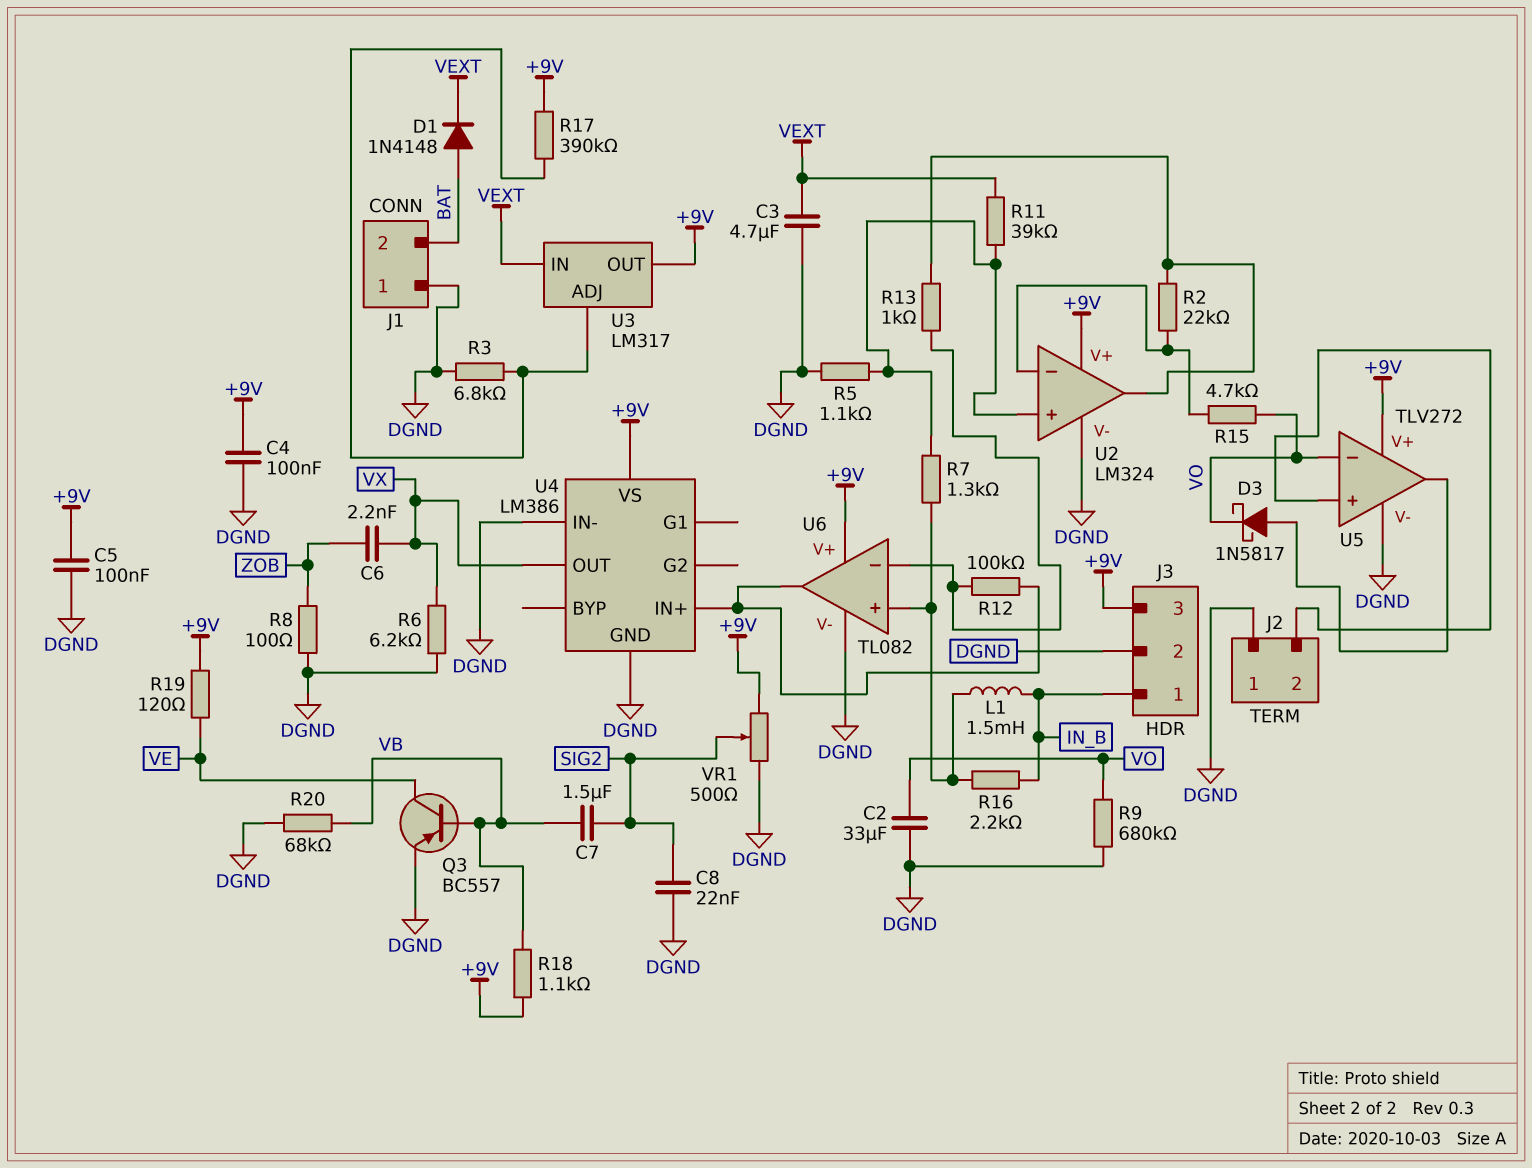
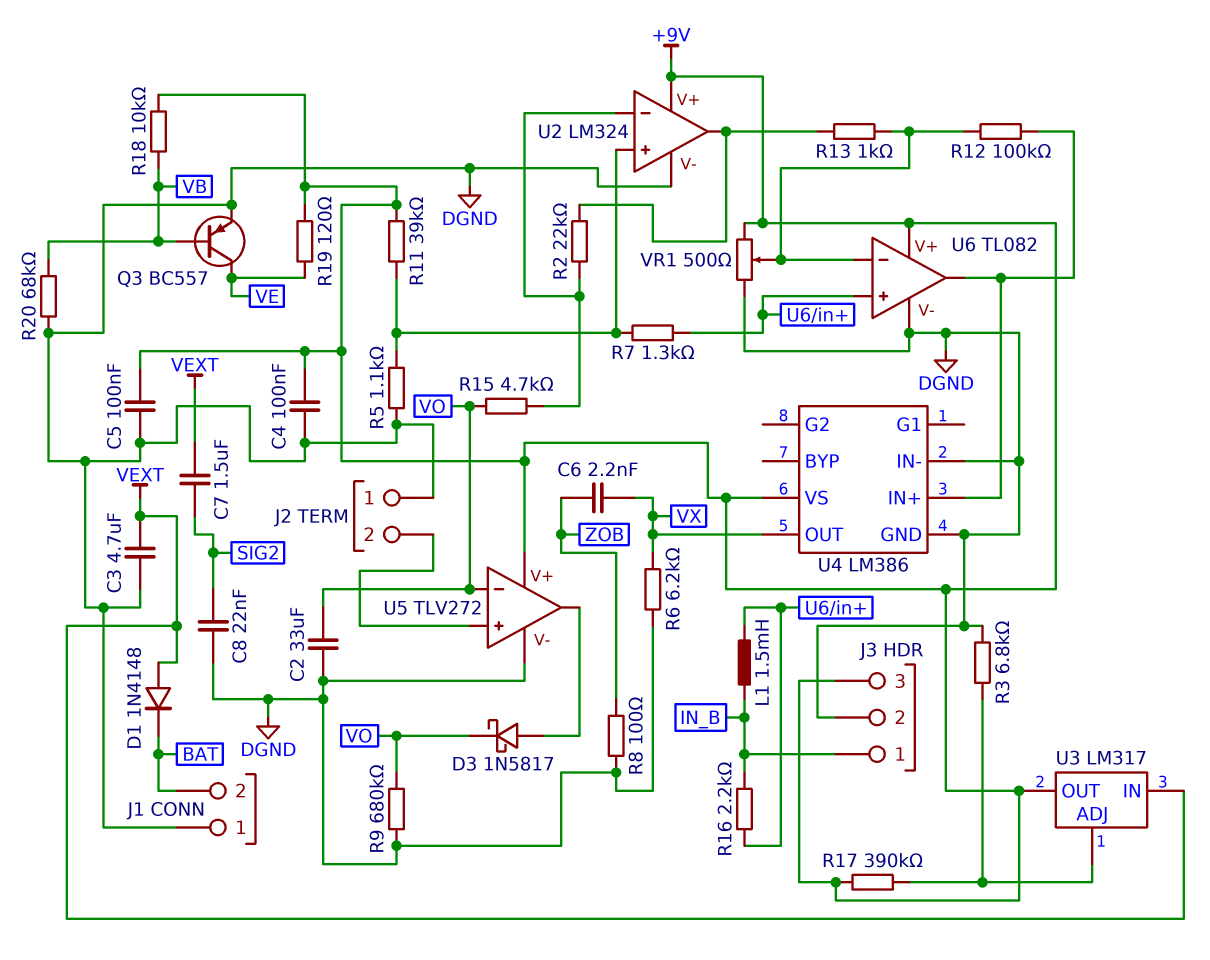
C7: 1.5uF (SIG2, VB) -> 1.5uF (SIG2, VEXT)
D1: diode 1N4148 (A BAT, K VEXT) -> diode 1N4148 (A VEXT, K BAT)
R11: 39k (U2/in+, VEXT) -> 39k (+9V, U2/in+)
R18: 1.1k (+9V, VB) -> 10k (+9V, VB)
VR1: 500 (+9V, DGND, wiper SIG2) -> 500 (+9V, DGND, wiper U6/in-)

